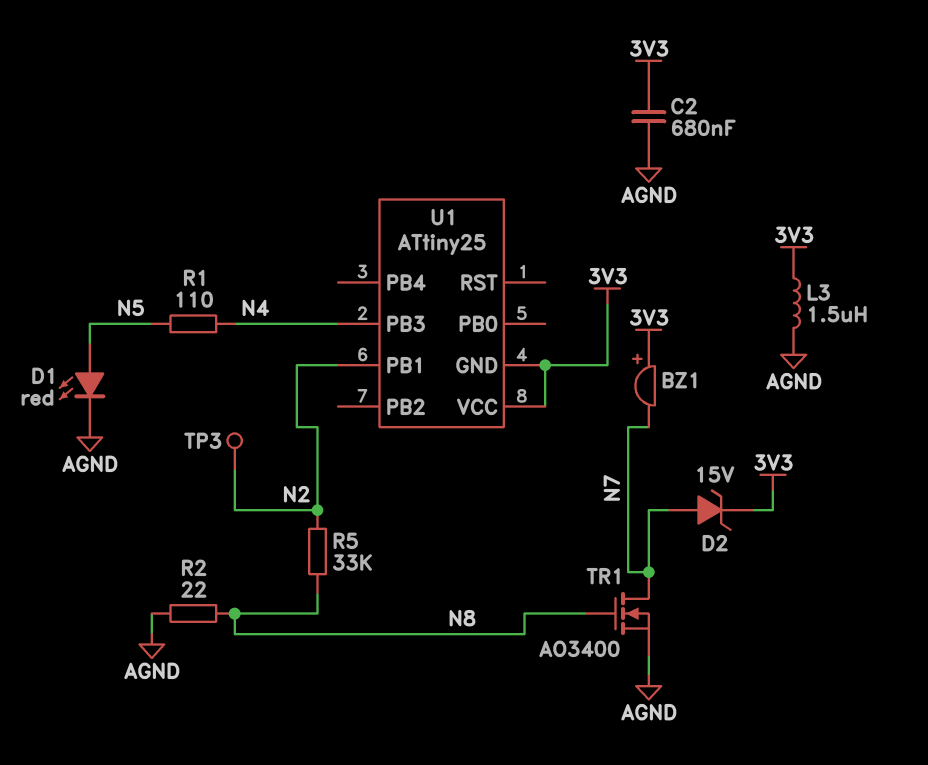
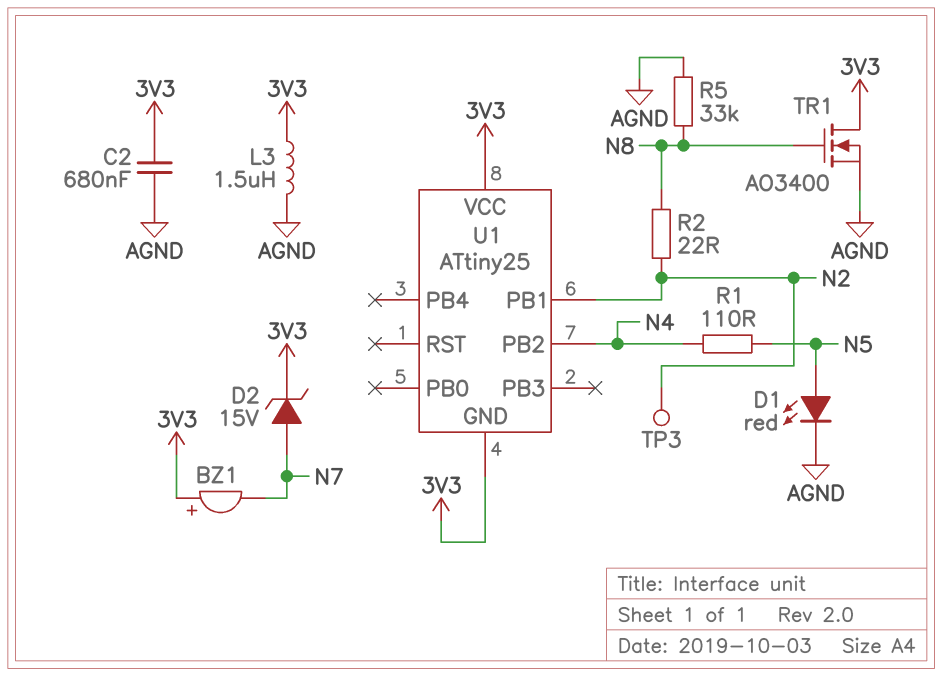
R2: 22 (AGND, N8) -> 22 (N2, N8)
R5: 33k (N2, N8) -> 33k (AGND, N8)
TR1: NMOS AO3400 (G N8, D N7, S AGND) -> NMOS AO3400 (G N8, D 3V3, S AGND)
U1 pin PB2: none -> N4
U1 pin PB3: N4 -> none

